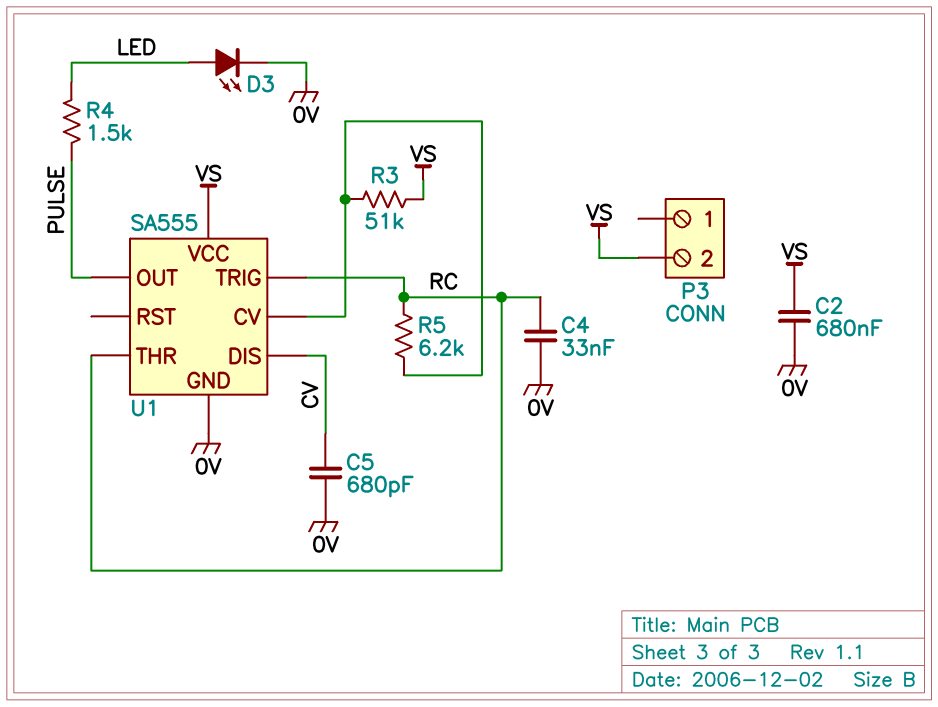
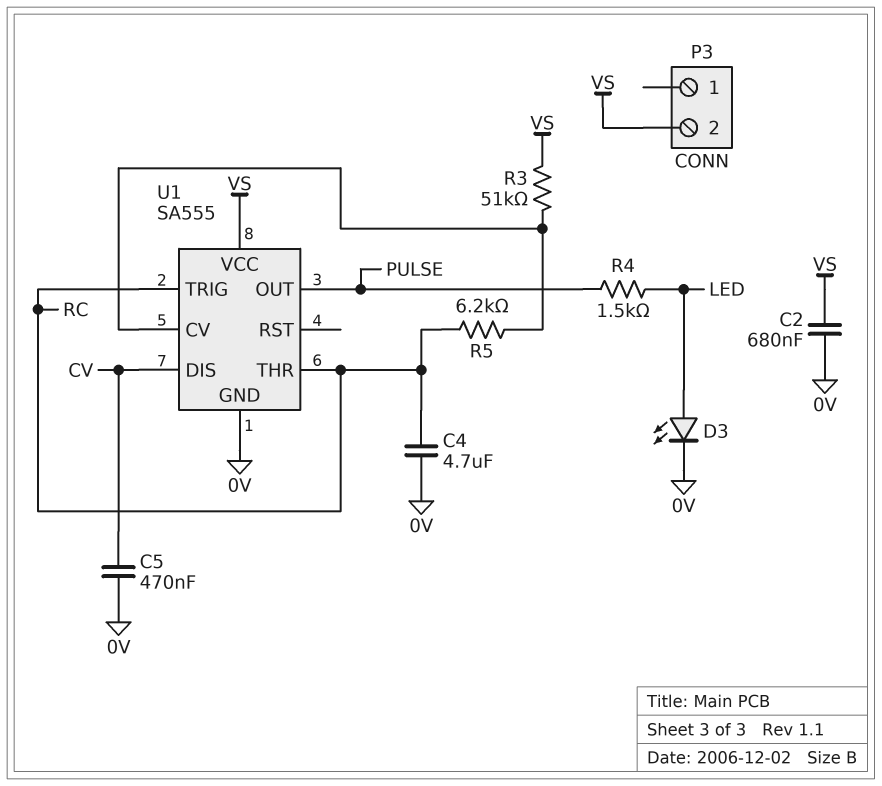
C4: 33nF (0V, RC) -> 4.7uF (0V, RC)
C5: 680pF (0V, CV) -> 470nF (0V, CV)

